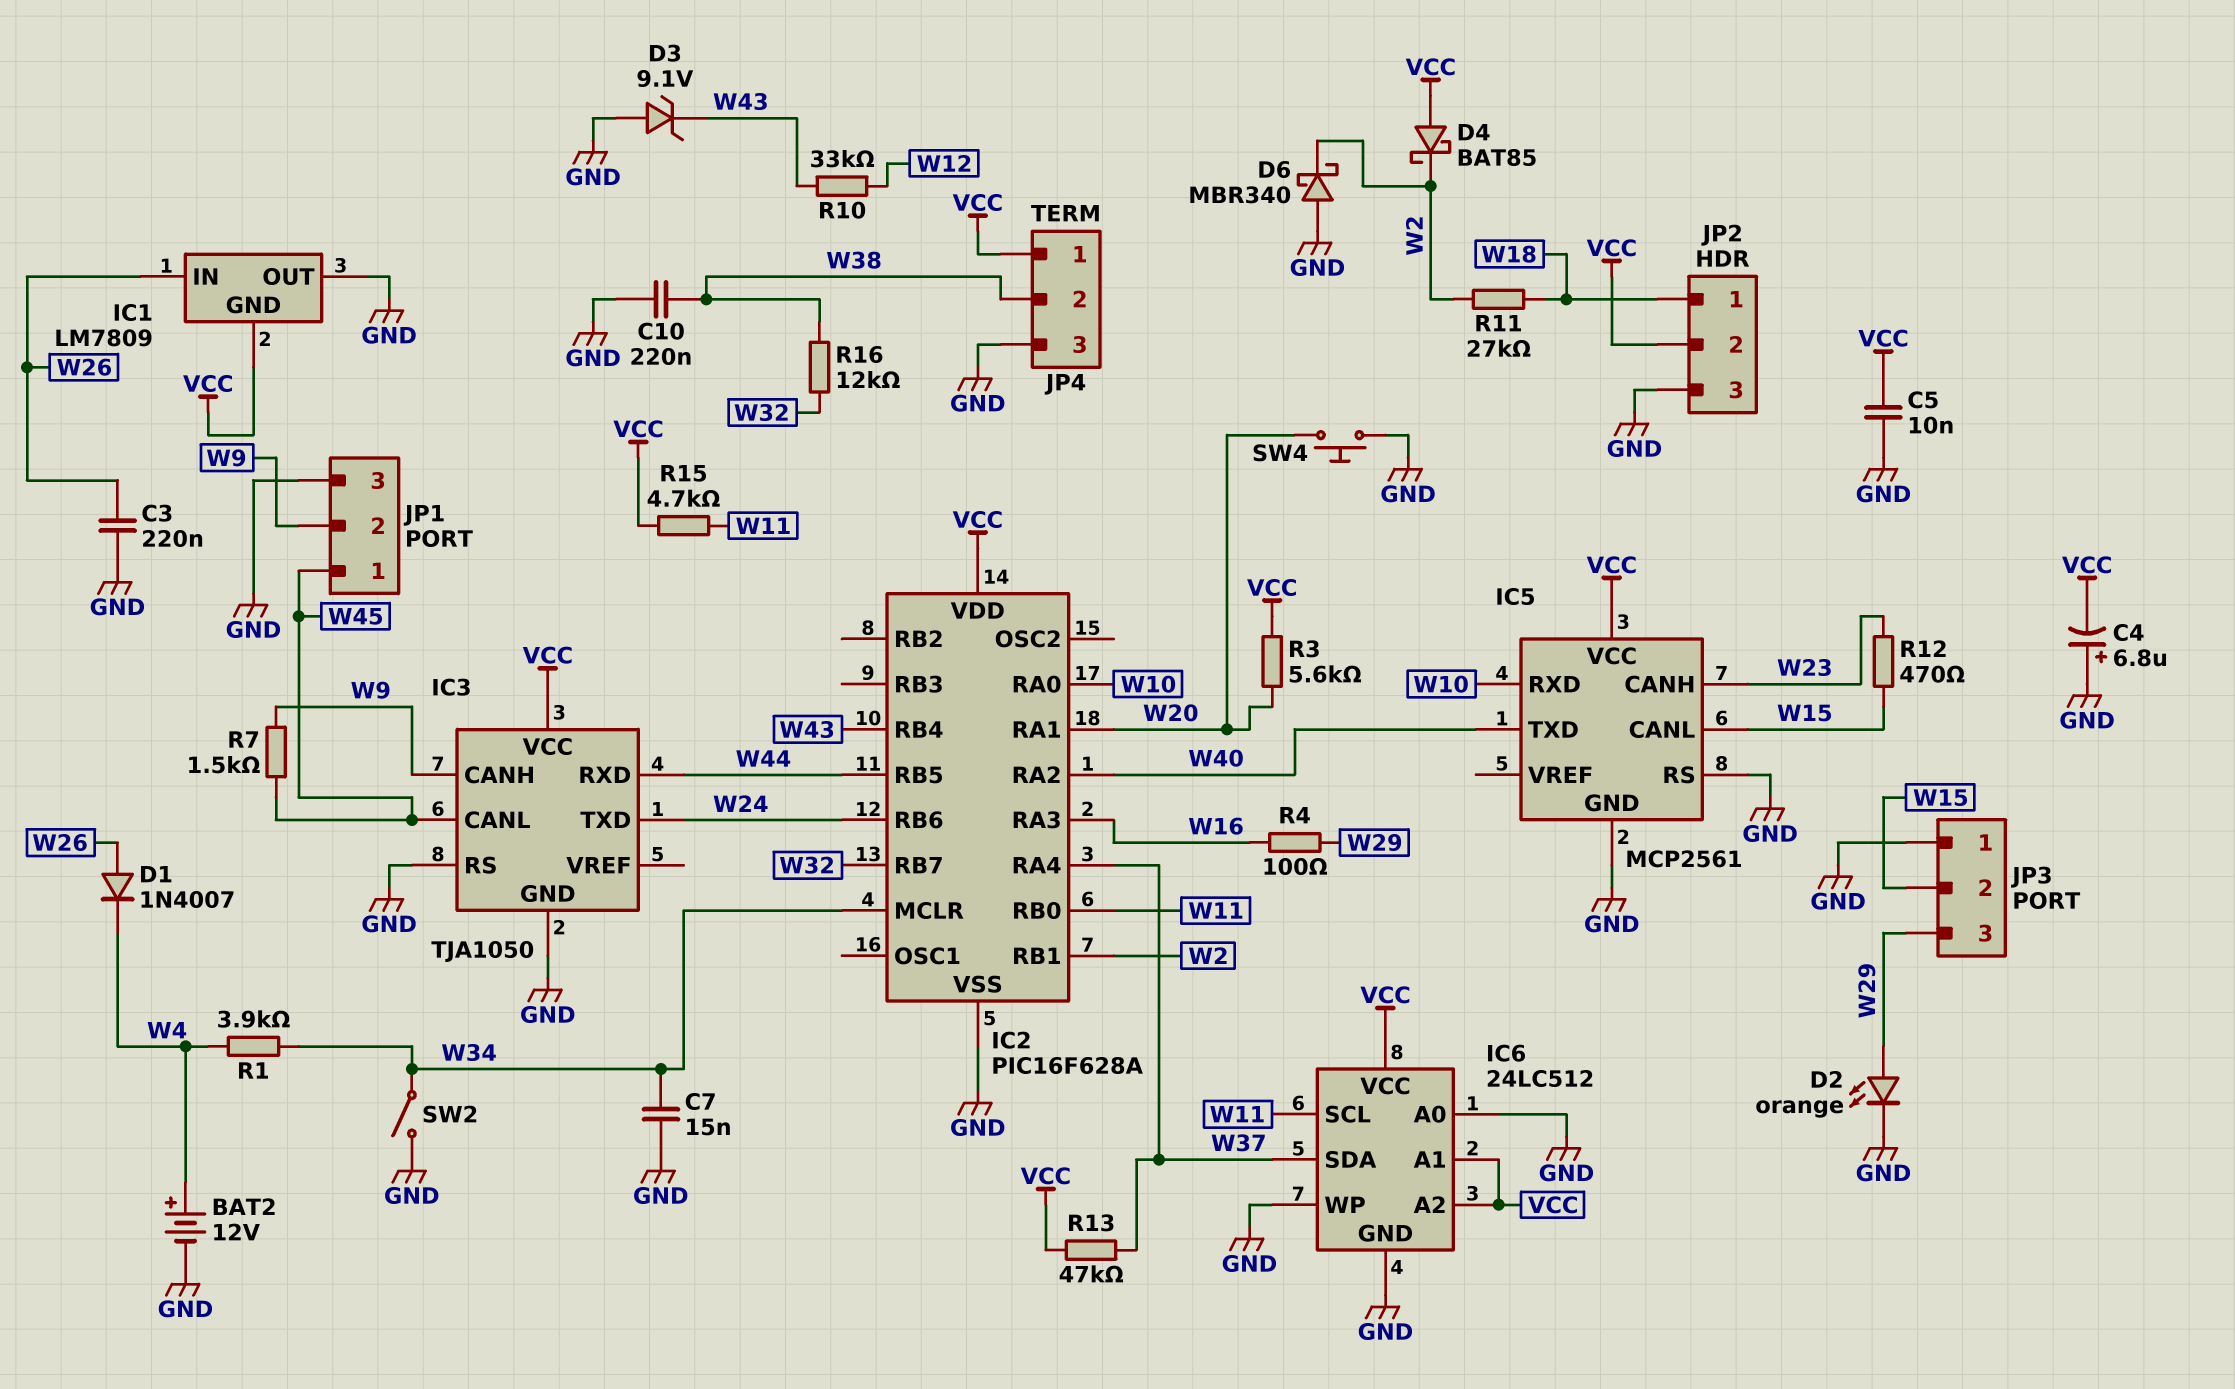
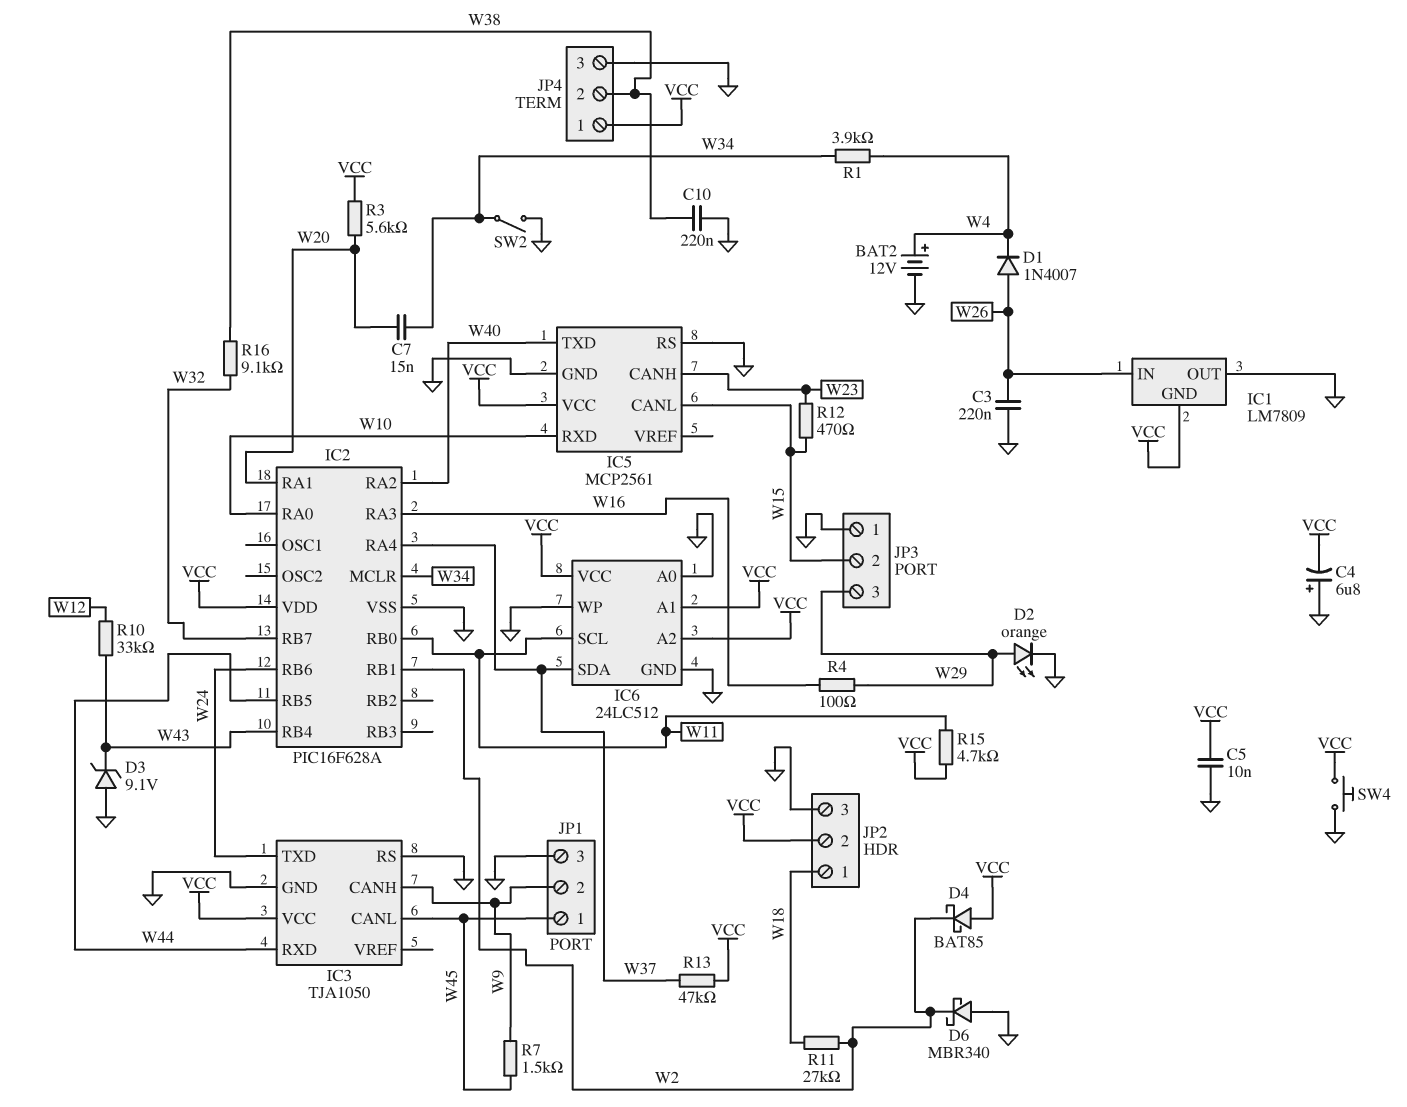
C7: 15nF (GND, W34) -> 15nF (W20, W34)
R16: 12k (W32, W38) -> 9.1k (W32, W38)
SW4: button (GND, W20) -> button (GND, VCC)

